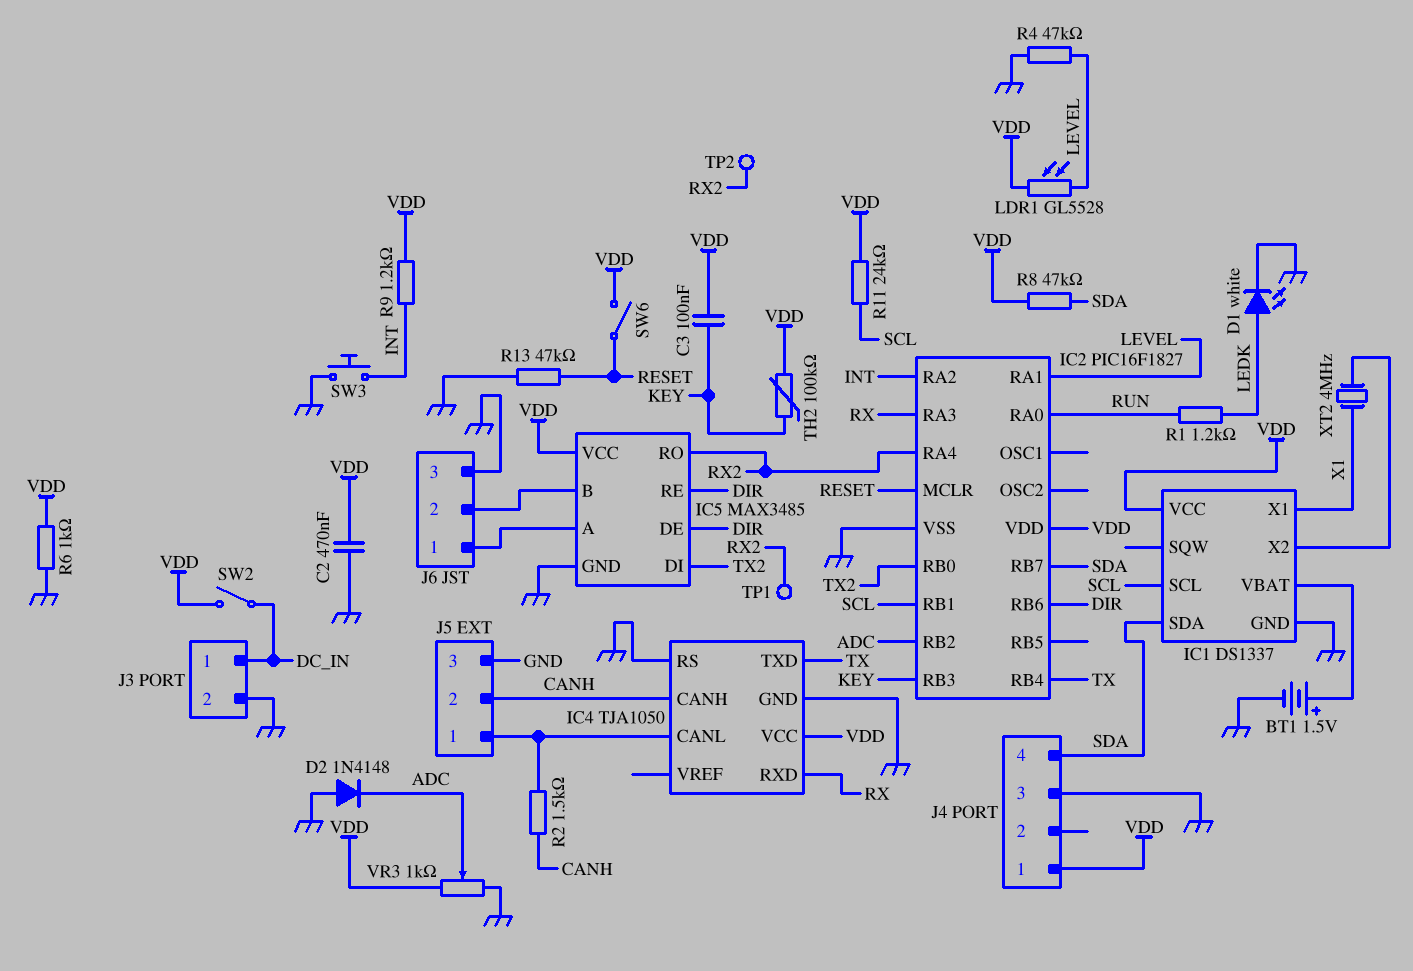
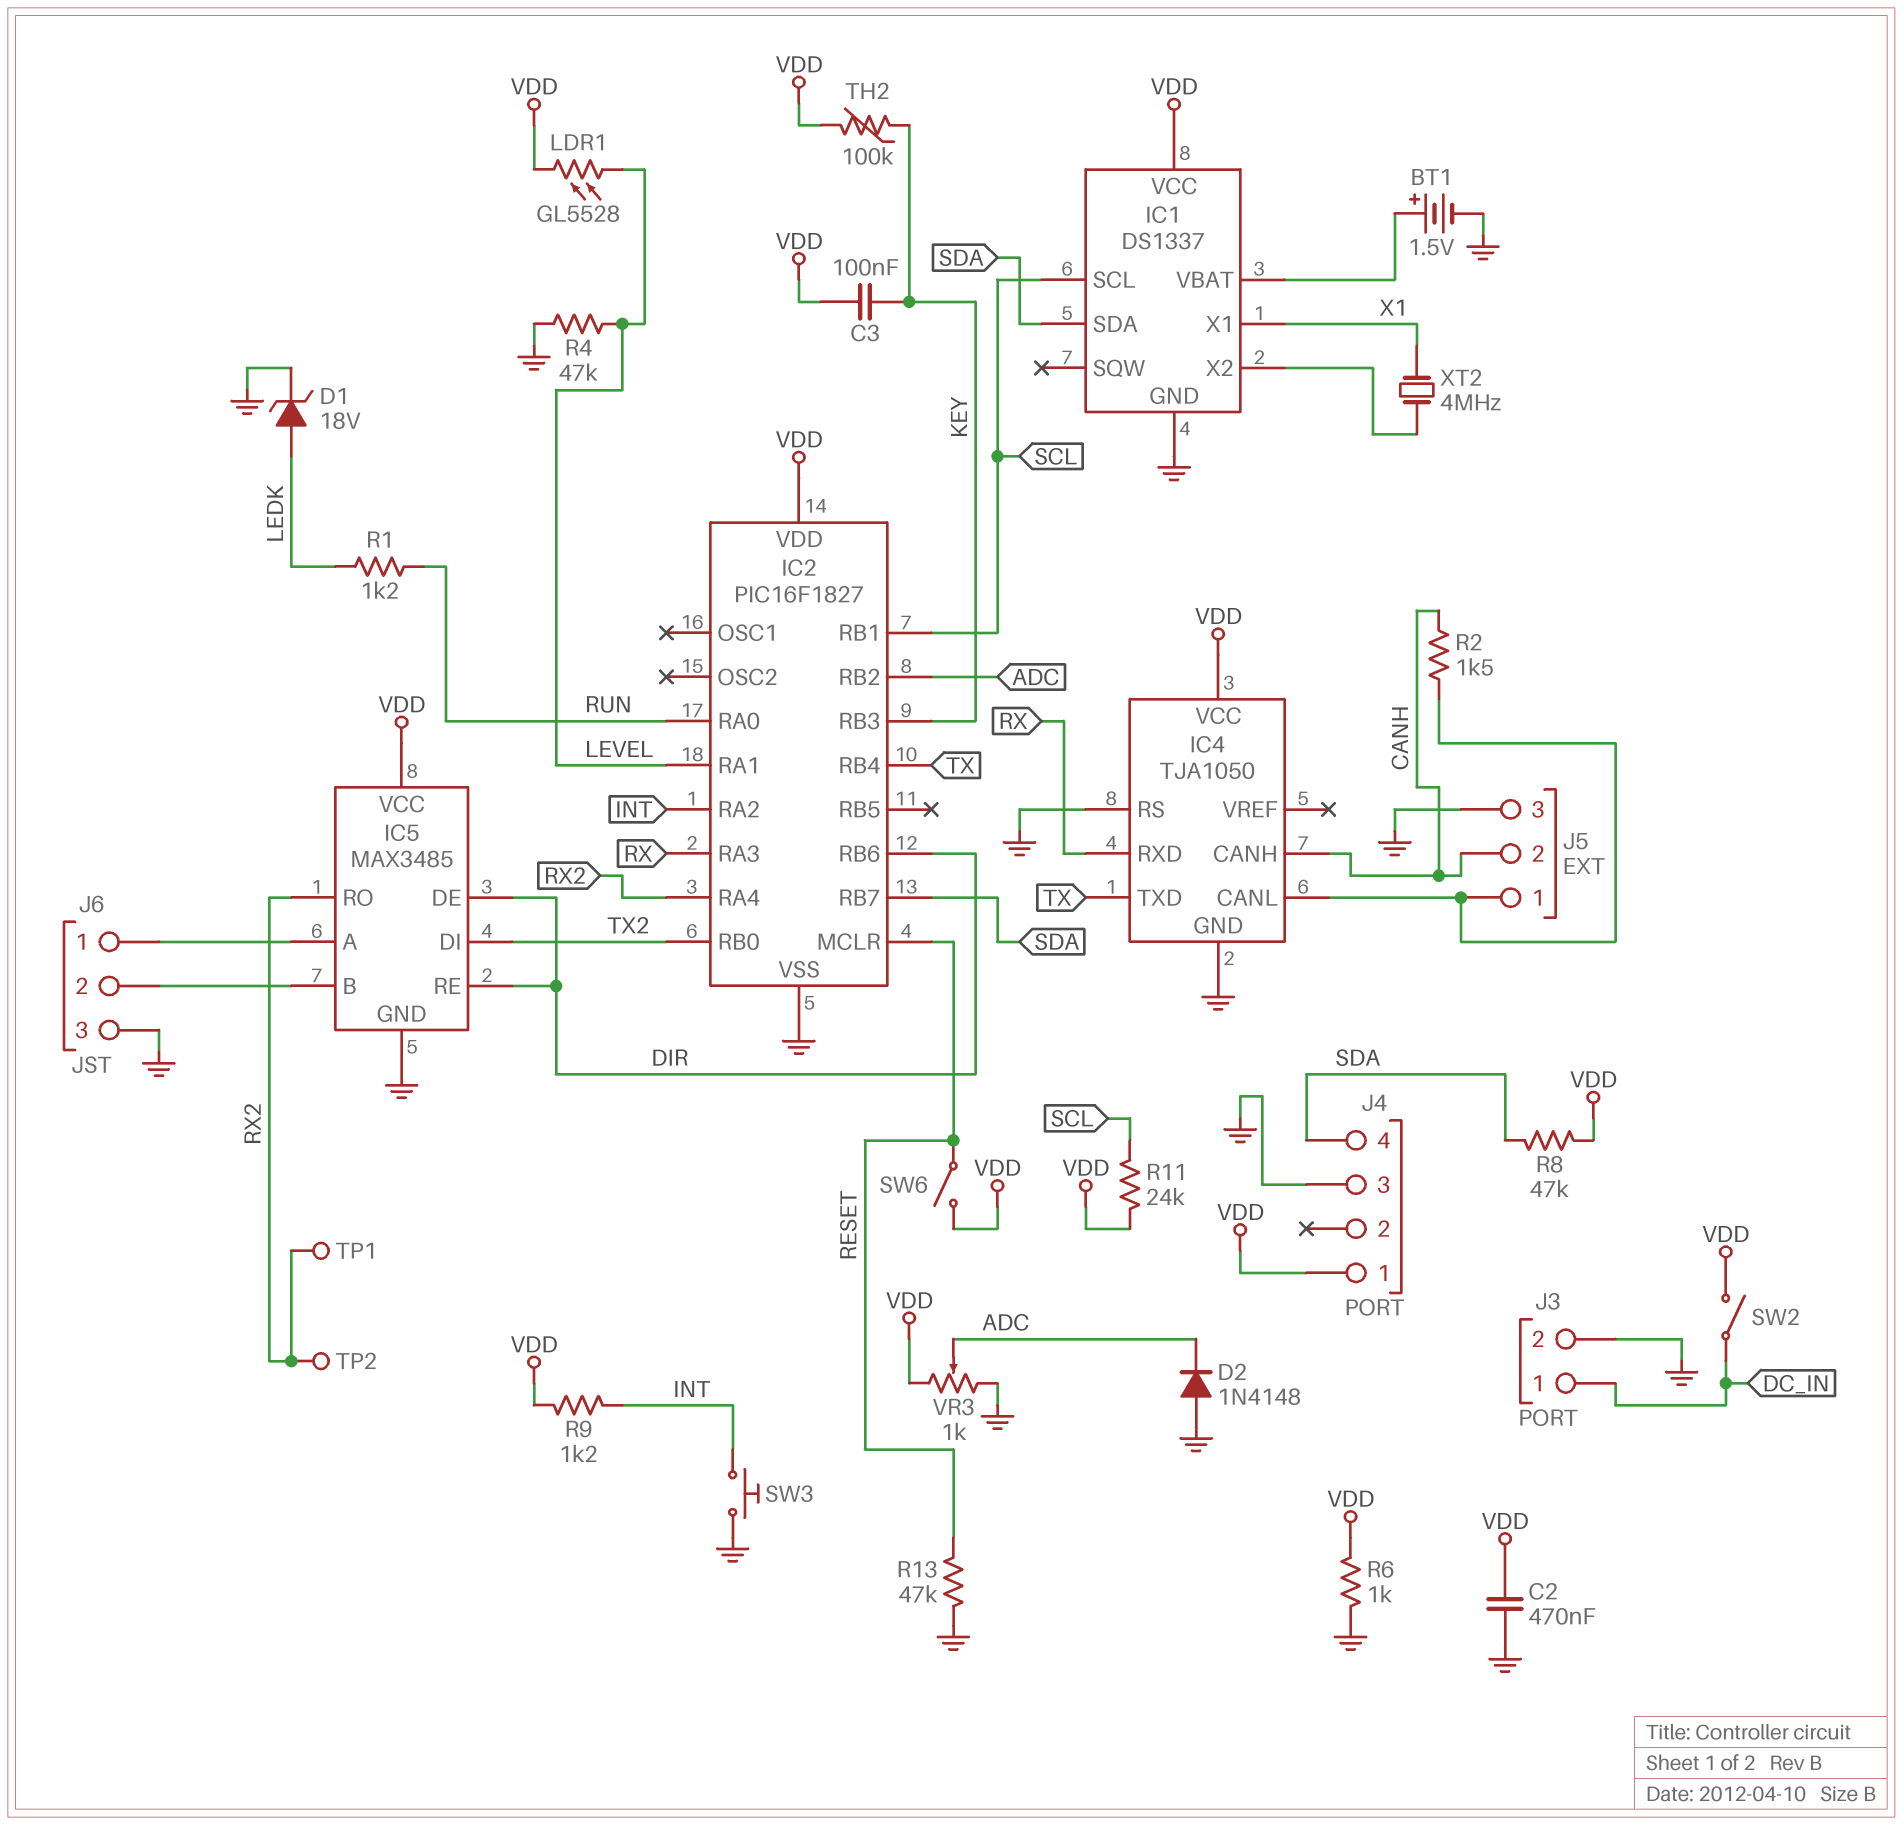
D1: LED white (A LEDK, K GND) -> zener 18V (A LEDK, K GND)

